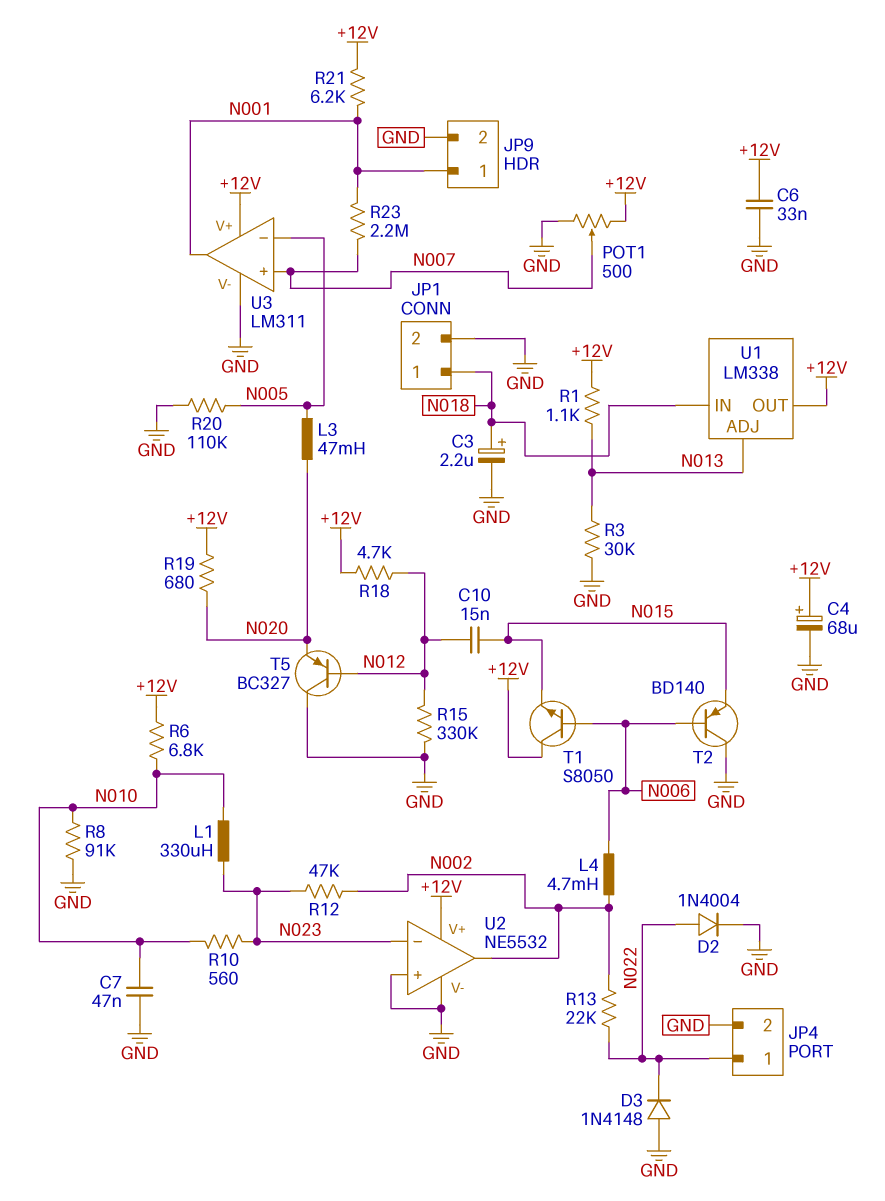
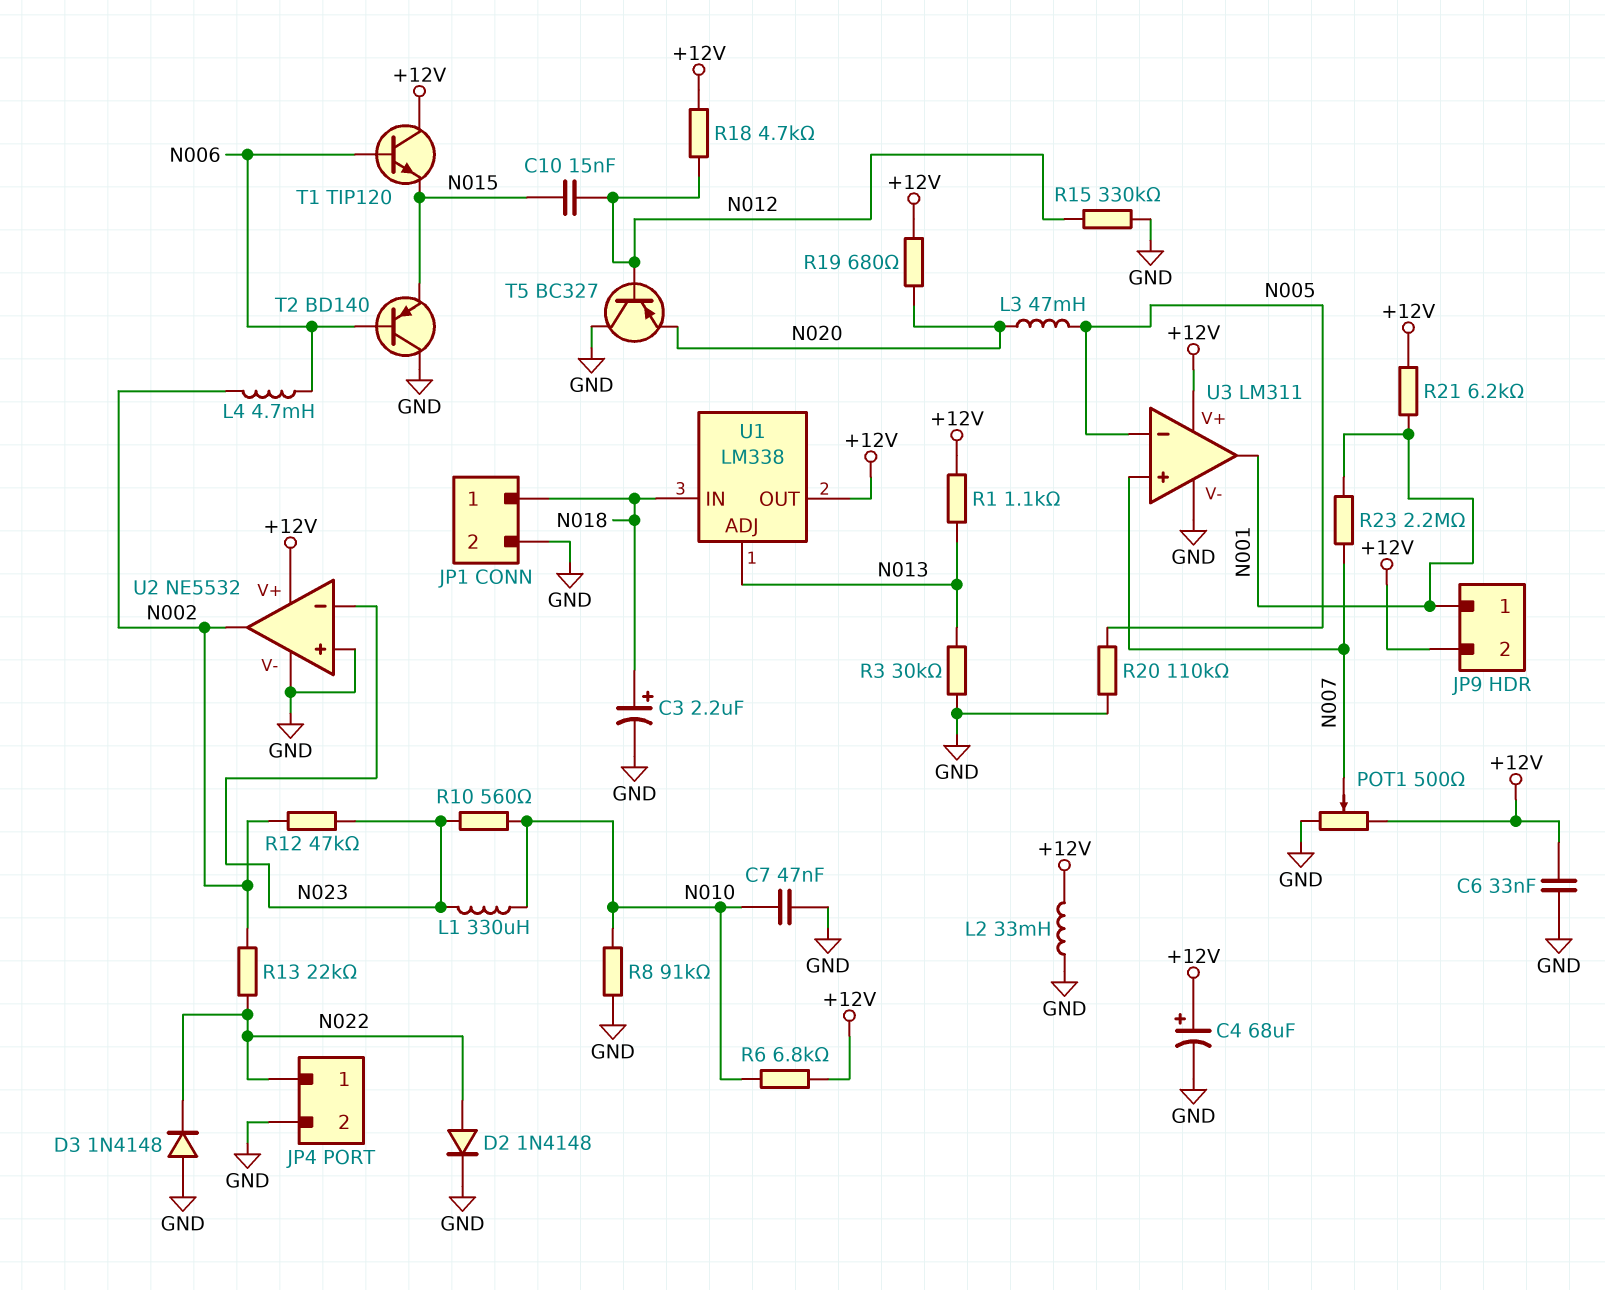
D2: diode 1N4004 (A N022, K GND) -> diode 1N4148 (A N022, K GND)
JP9 pin 2: GND -> +12V
L2: none -> 33mH (+12V, GND)
T1: NPN S8050 (B N006, C +12V, E N015) -> NPN TIP120 (B N006, C +12V, E N015)

